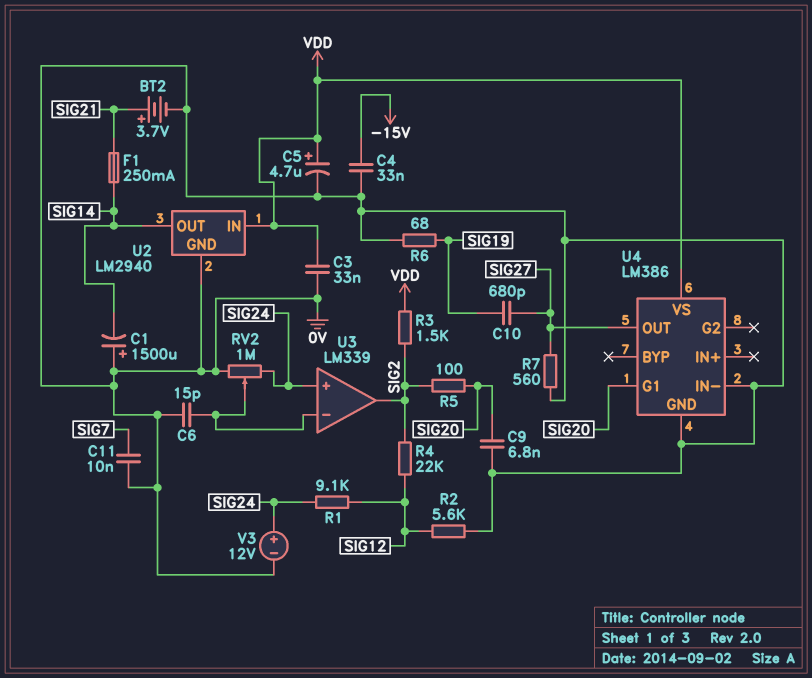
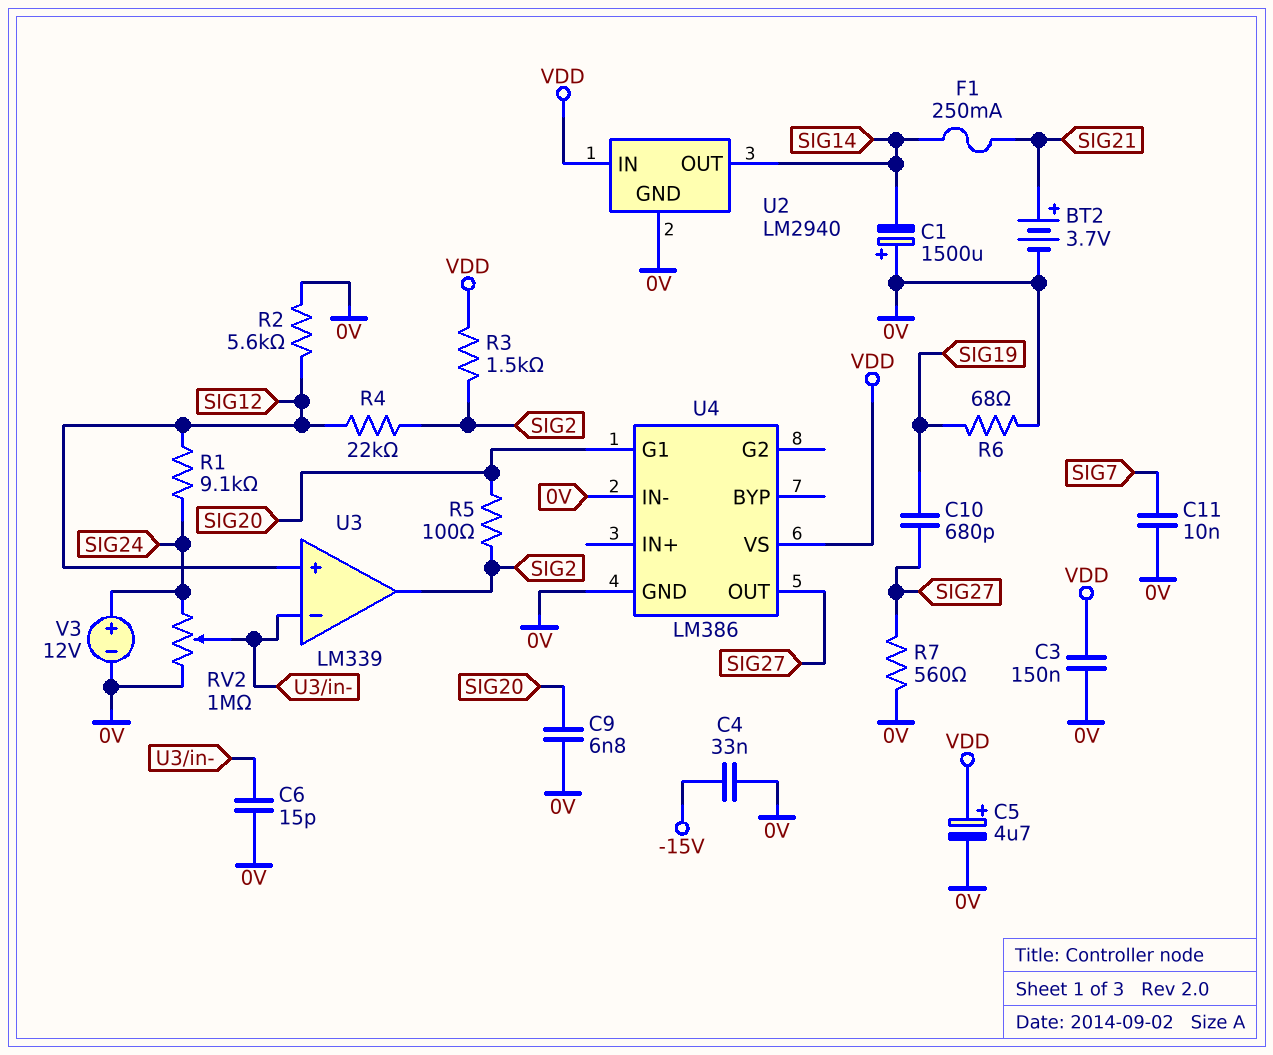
C3: 33nF (0V, VDD) -> 150nF (0V, VDD)
U3 pin in+: SIG24 -> SIG12

